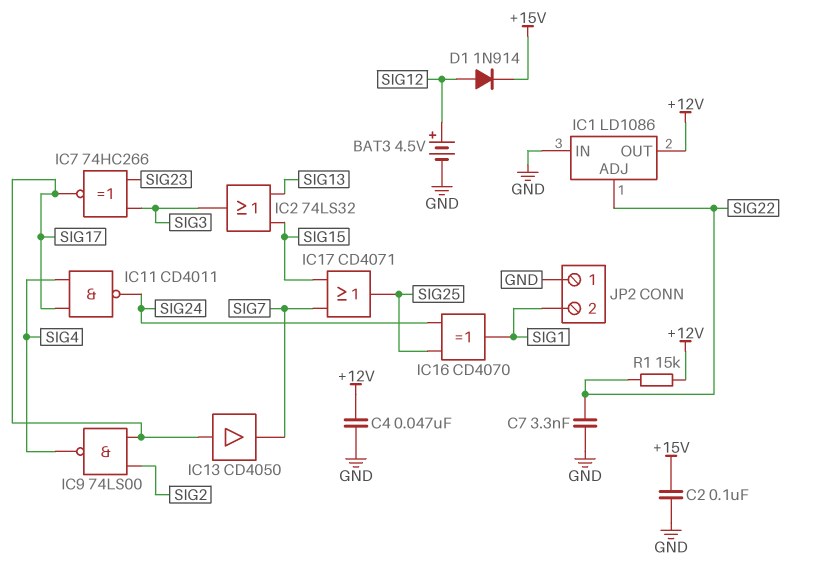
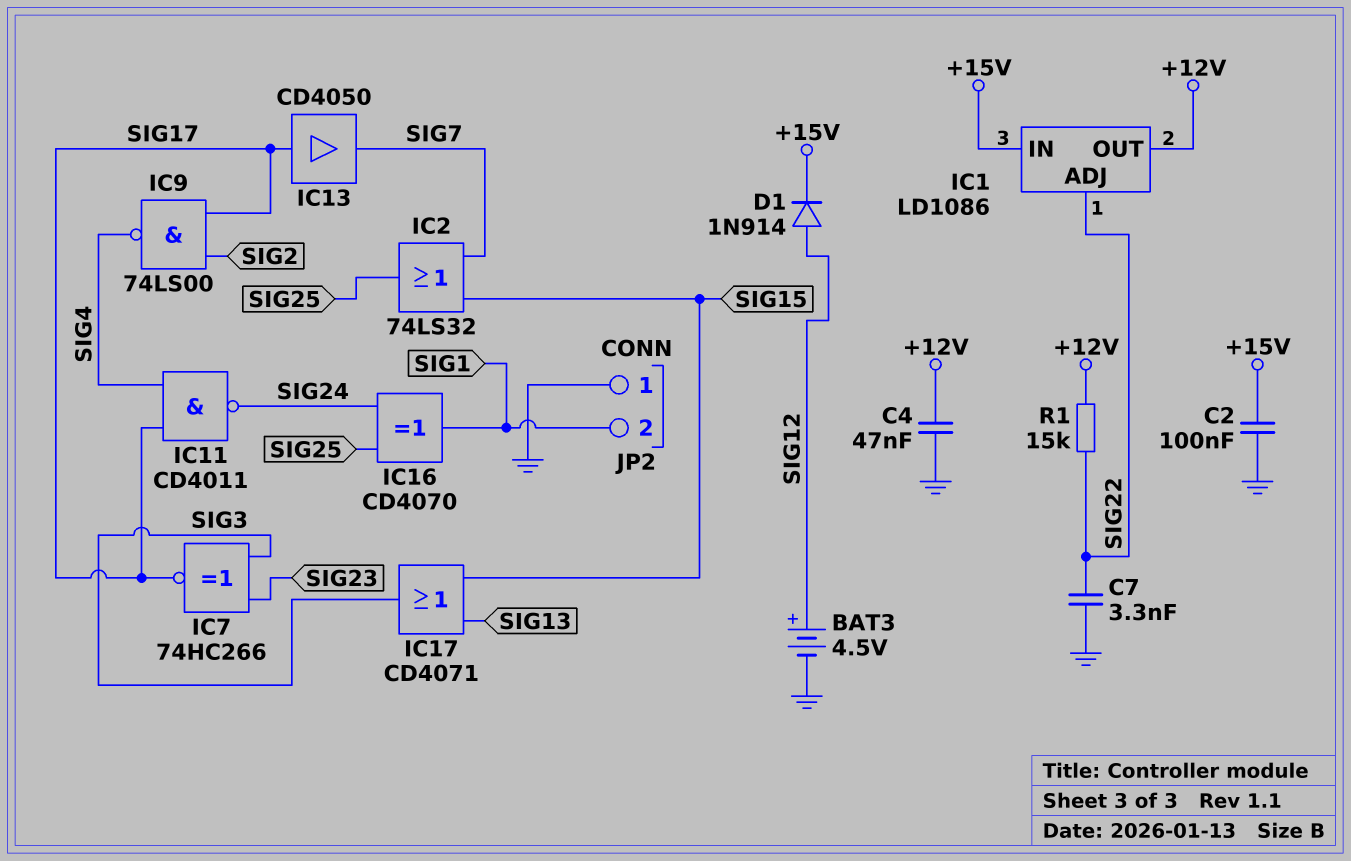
IC1 pin IN: GND -> +15V
IC2: OR 74LS32 (in SIG13, in SIG15, out SIG3) -> OR 74LS32 (in SIG7, in SIG15, out SIG25)
IC17: OR CD4071 (in SIG7, in SIG15, out SIG25) -> OR CD4071 (in SIG13, in SIG15, out SIG3)

